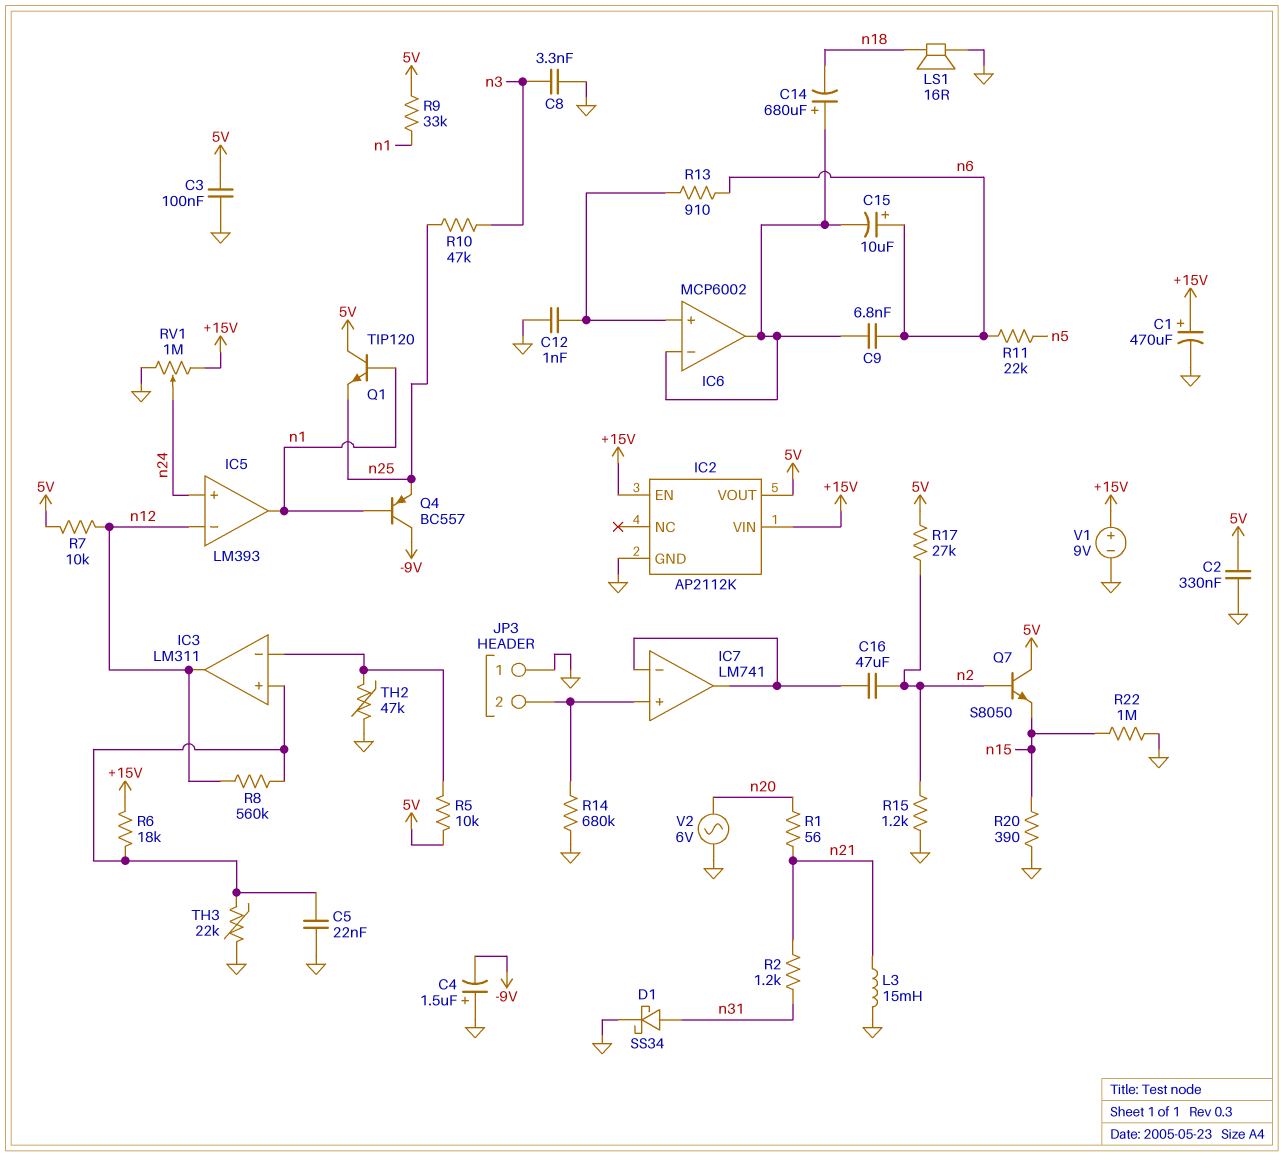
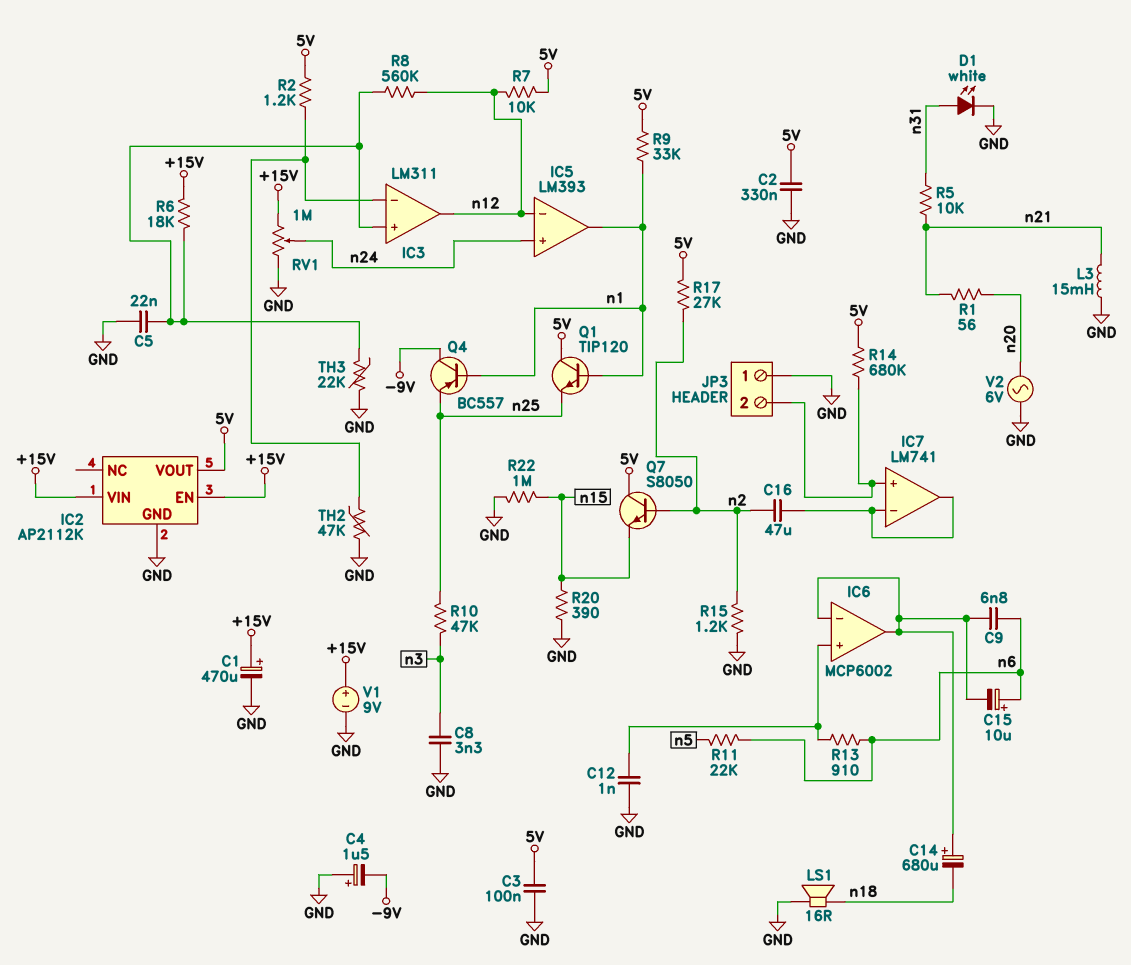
D1: schottky SS34 (A n31, K GND) -> LED white (A n31, K GND)
R2: 1.2k (n21, n31) -> 1.2k (5V, IC3/in-)
R5: 10k (5V, IC3/in-) -> 10k (n21, n31)
R14: 680k (GND, IC7/in+) -> 680k (5V, IC7/in+)

